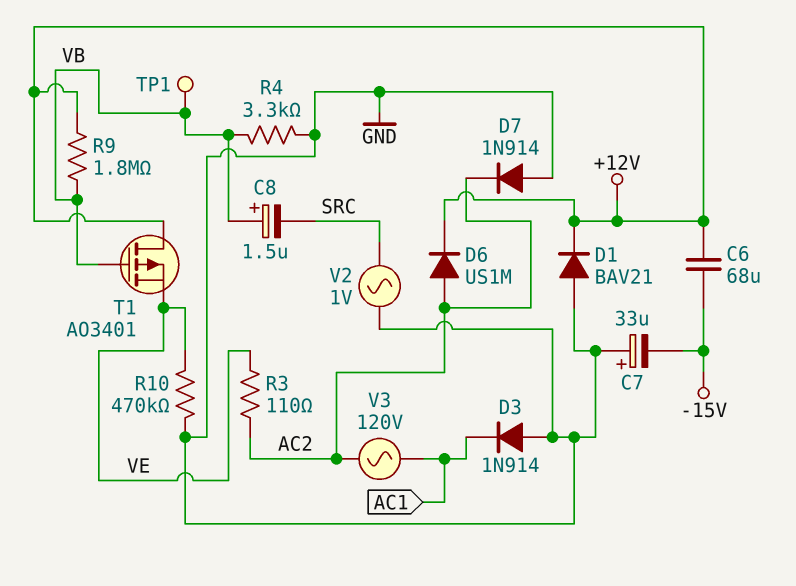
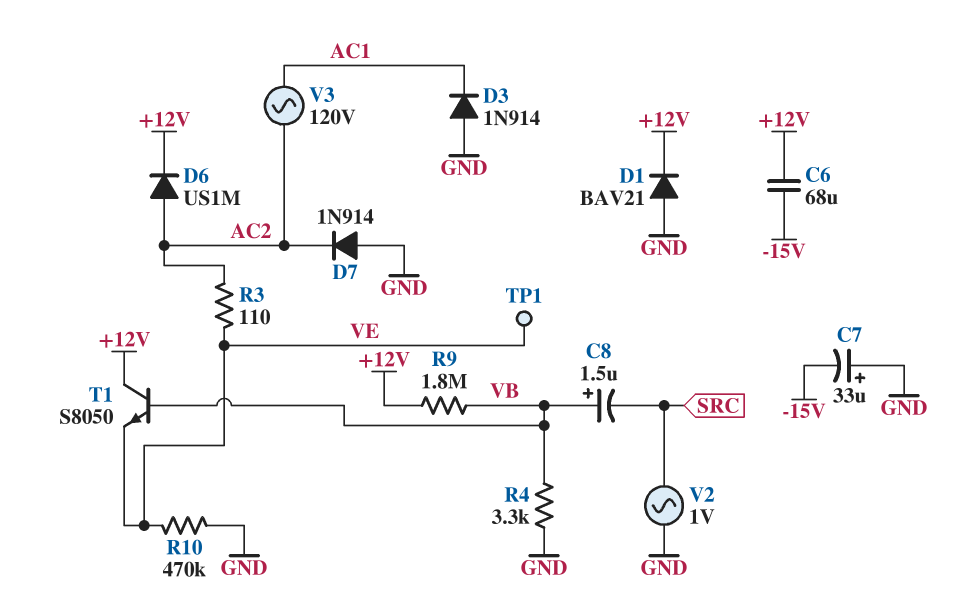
T1: PMOS AO3401 (G VB, D +12V, S VE) -> NPN S8050 (B VB, C +12V, E VE)
TP1: test point (VB) -> test point (VE)

